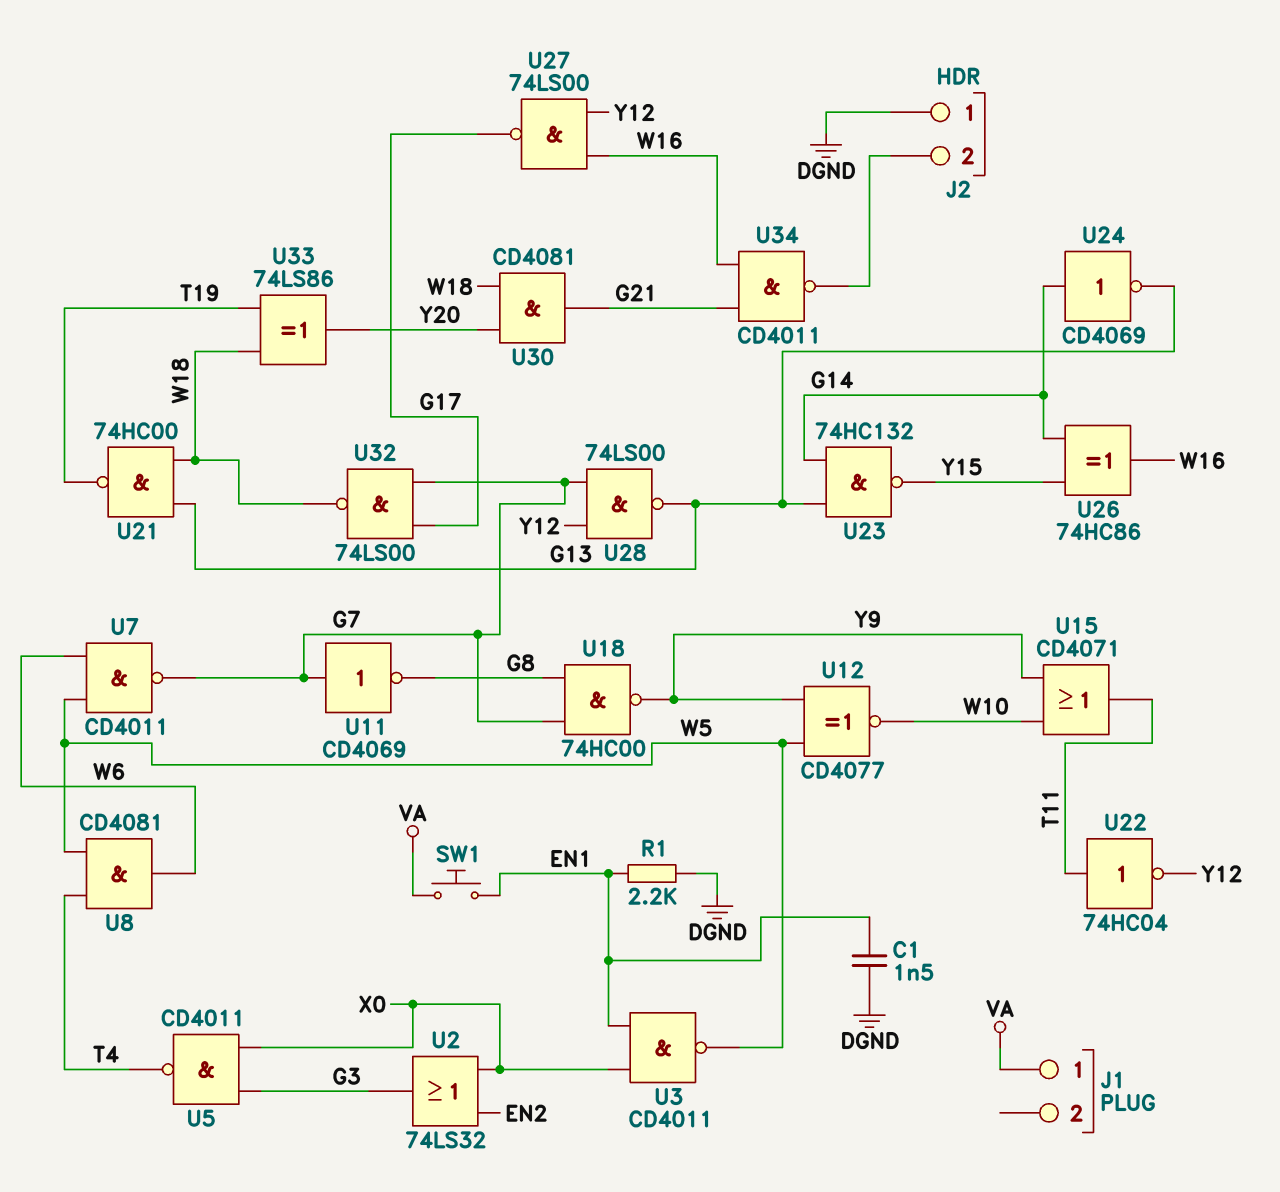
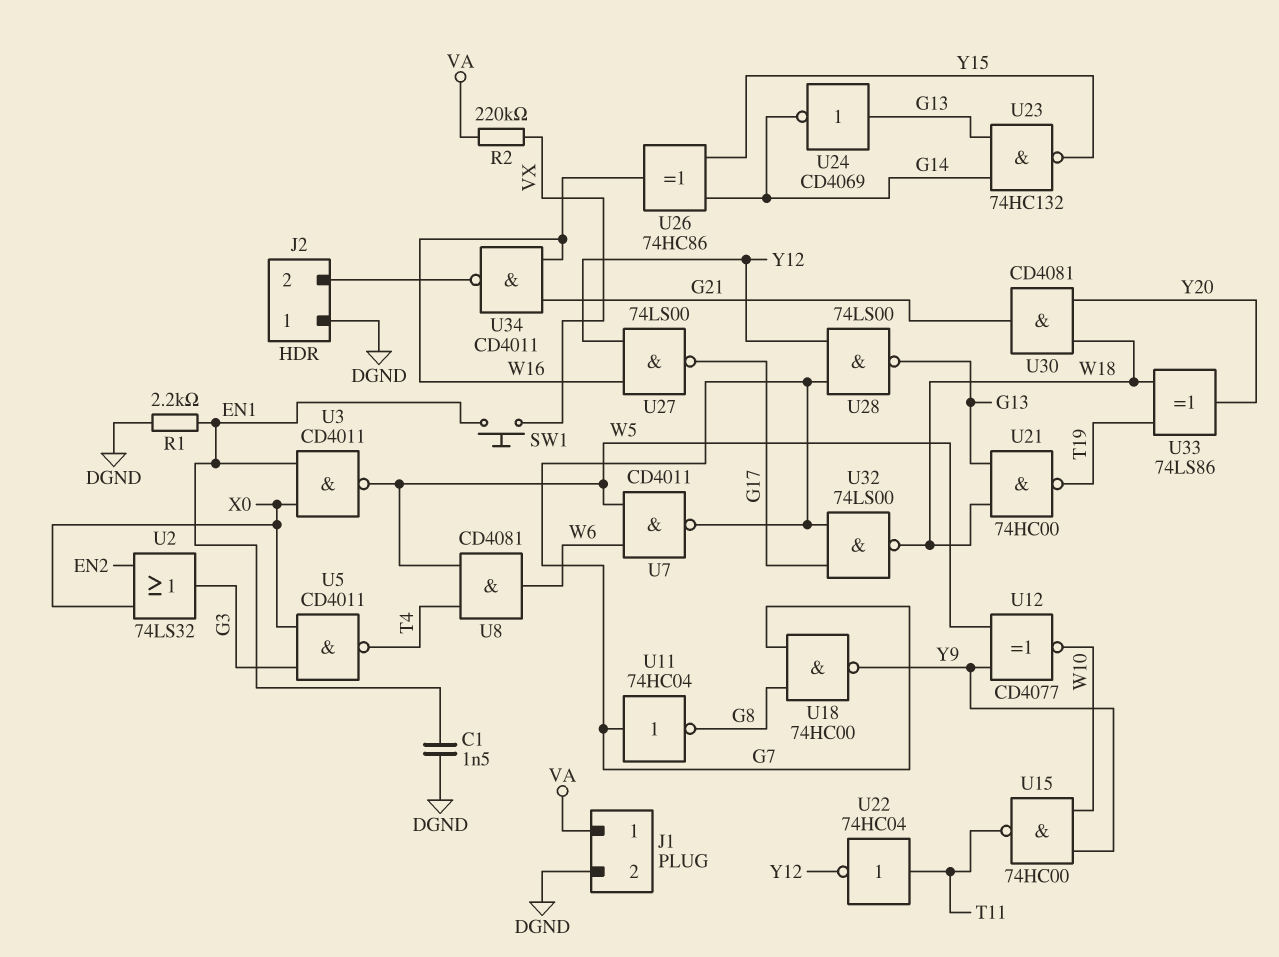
J1 pin 2: none -> DGND
R2: none -> 220k (VA, VX)
SW1: button (EN1, VA) -> button (EN1, VX)
U11: NOT CD4069 (in G7, out G8) -> NOT 74HC04 (in G7, out G8)
U15: OR CD4071 (in W10, in Y9, out T11) -> NAND 74HC00 (in W10, in Y9, out T11)
U24: NOT CD4069 (in G14, out G13) -> NOT CD4069 (in G13, out G14)

